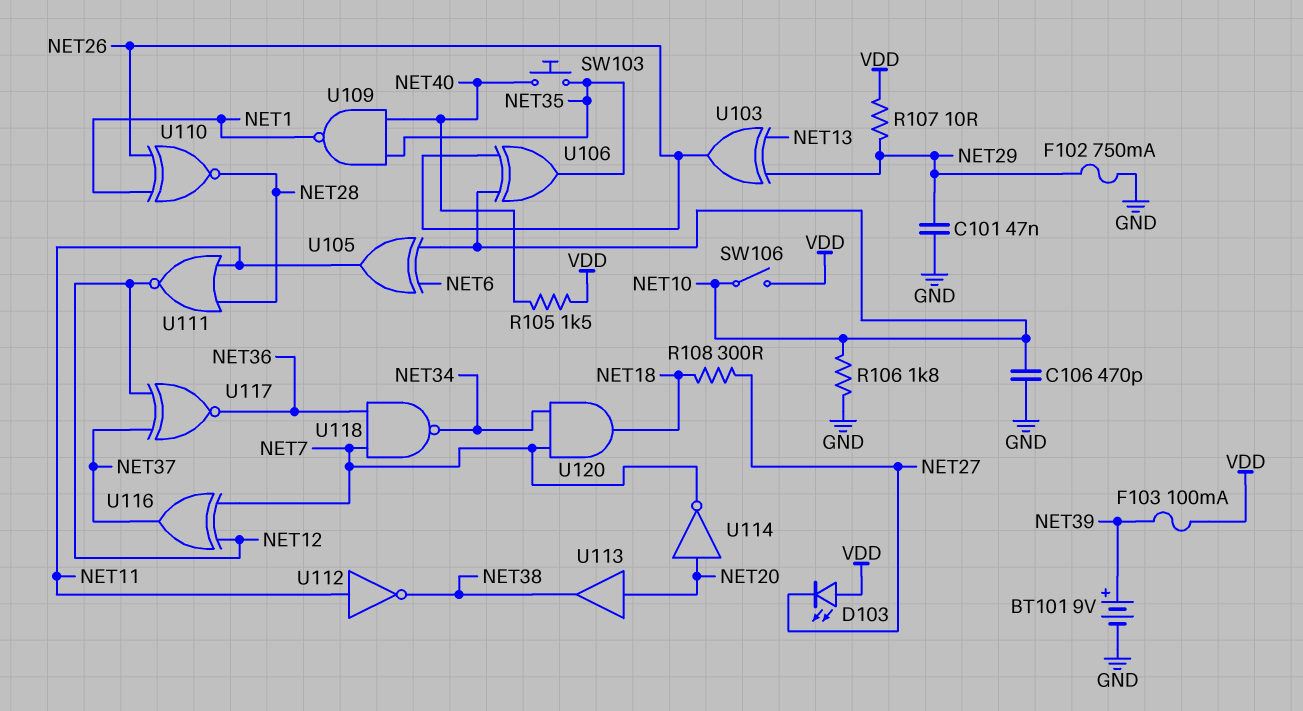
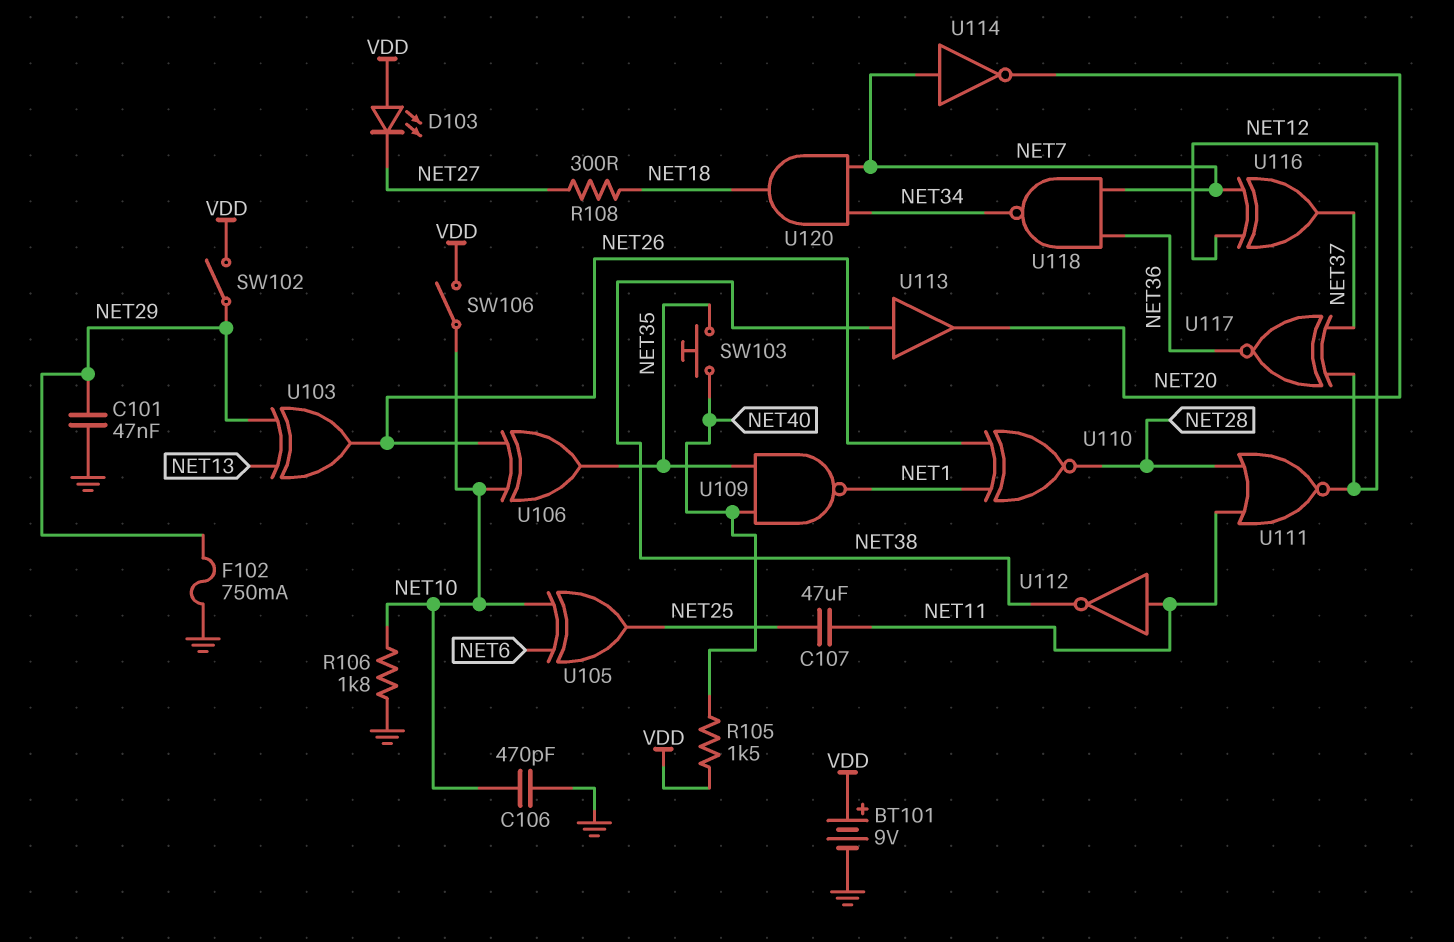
BT101: 9V (plus NET39, minus GND) -> 9V (plus VDD, minus GND)
C107: none -> 47uF (NET11, NET25)
F103: 100mA (NET39, VDD) -> none
R107: 10 (NET29, VDD) -> none
SW102: none -> switch (NET29, VDD)
U105: XOR (in NET6, in NET10, out NET11) -> XOR (in NET6, in NET10, out NET25)
U113: buffer (in NET20, out NET38) -> buffer (in NET38, out NET20)
U114: NOT (in NET20, out NET7) -> NOT (in NET7, out NET20)

